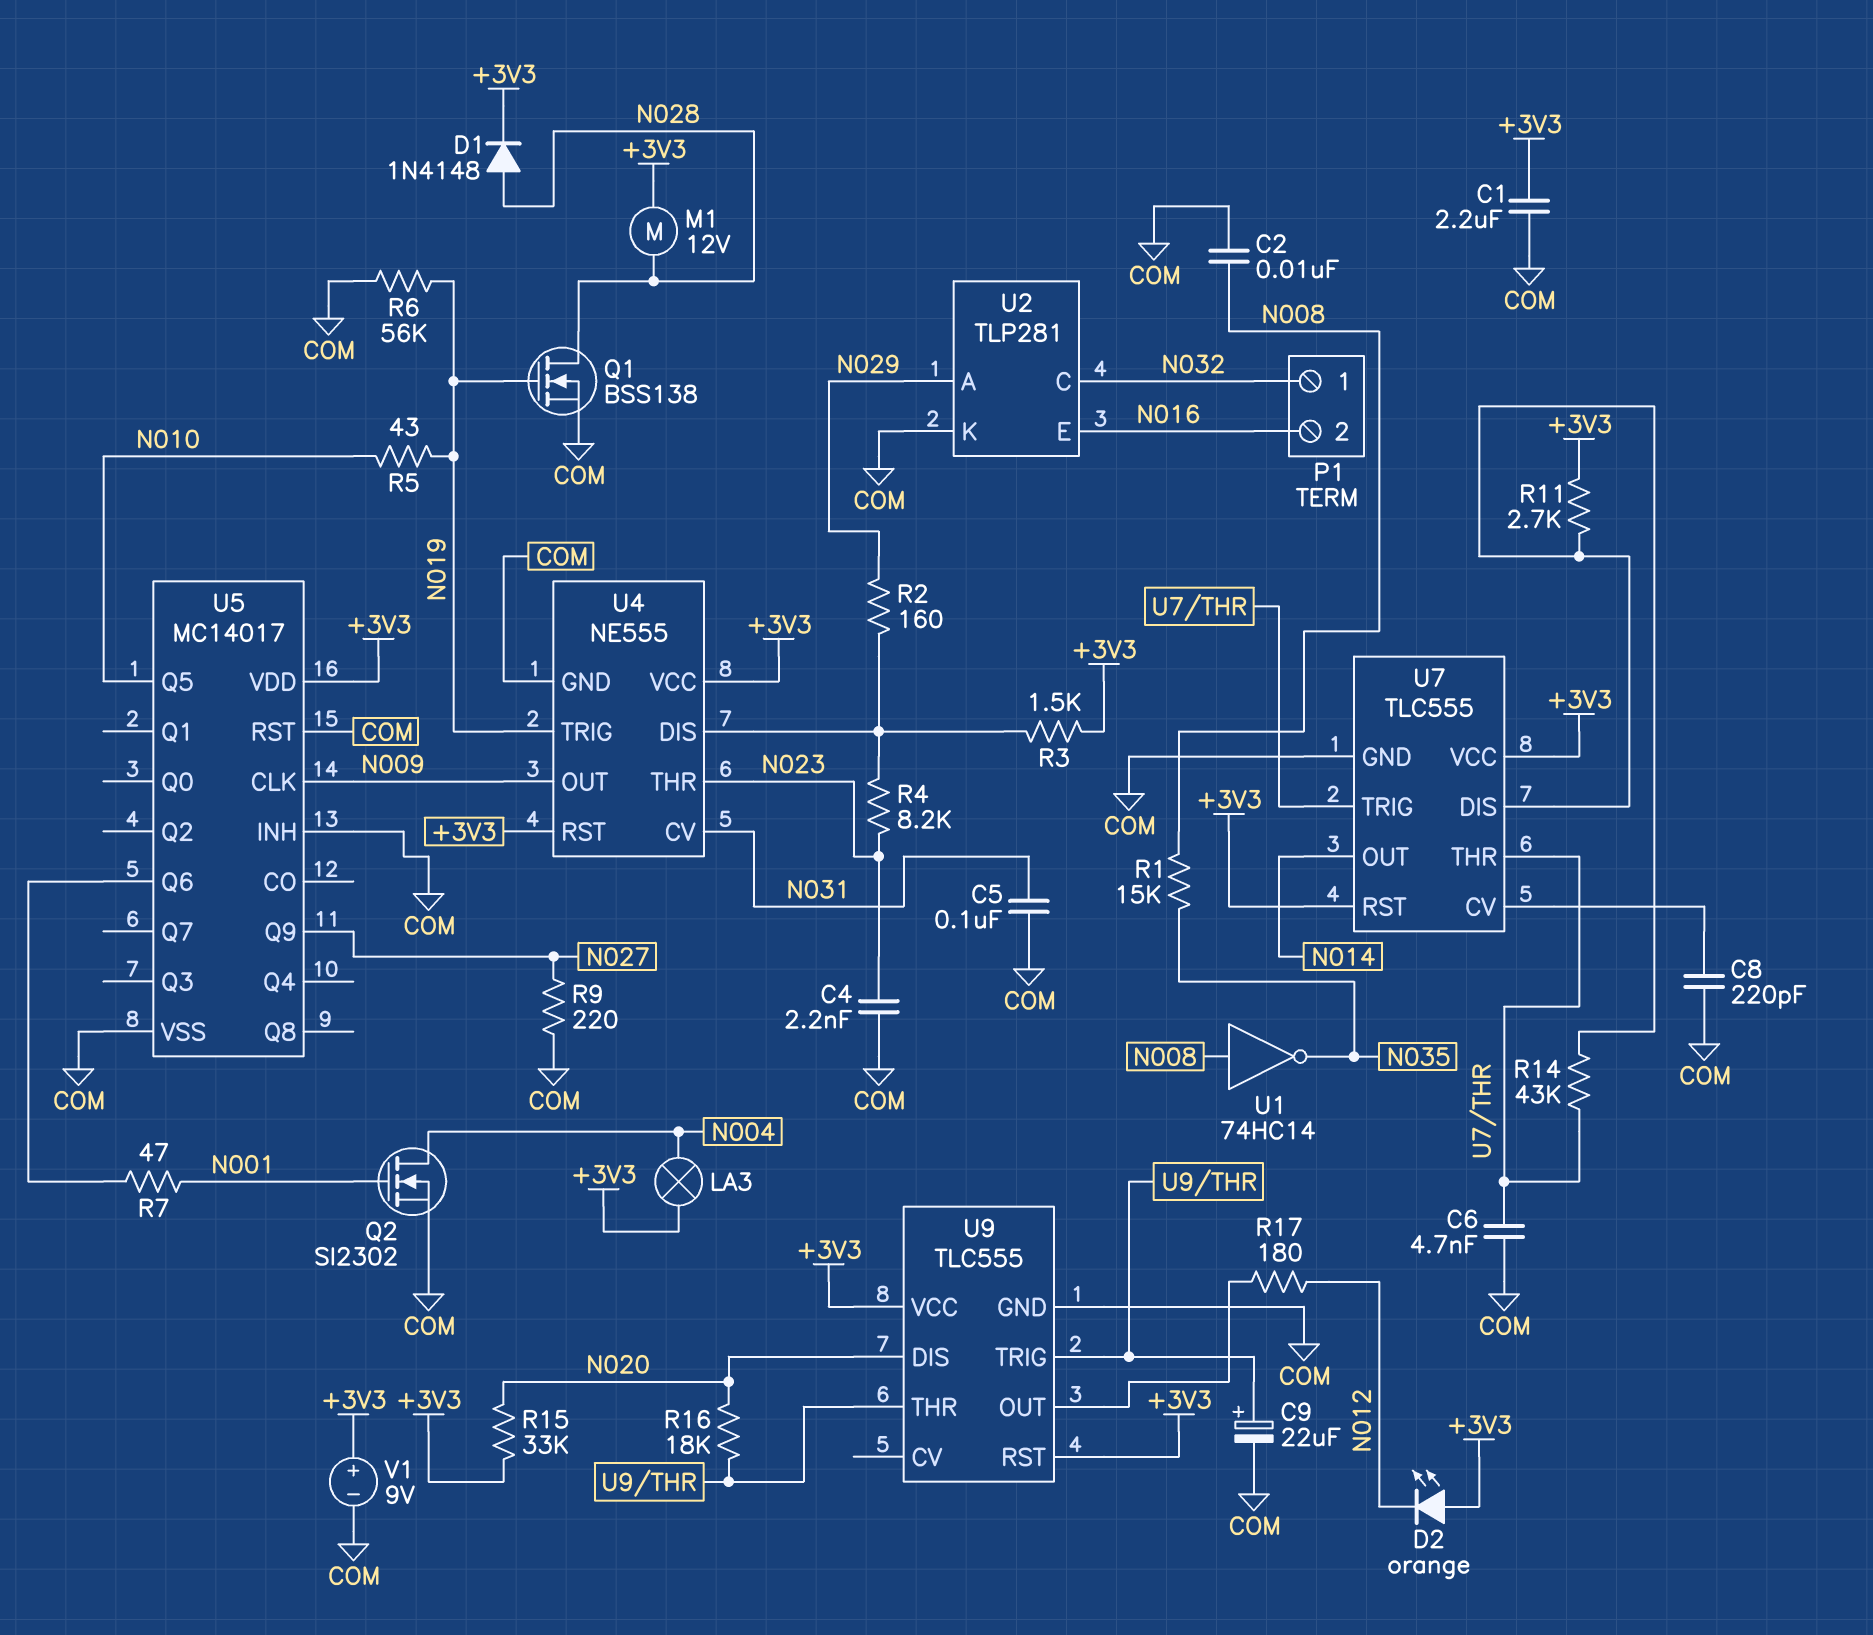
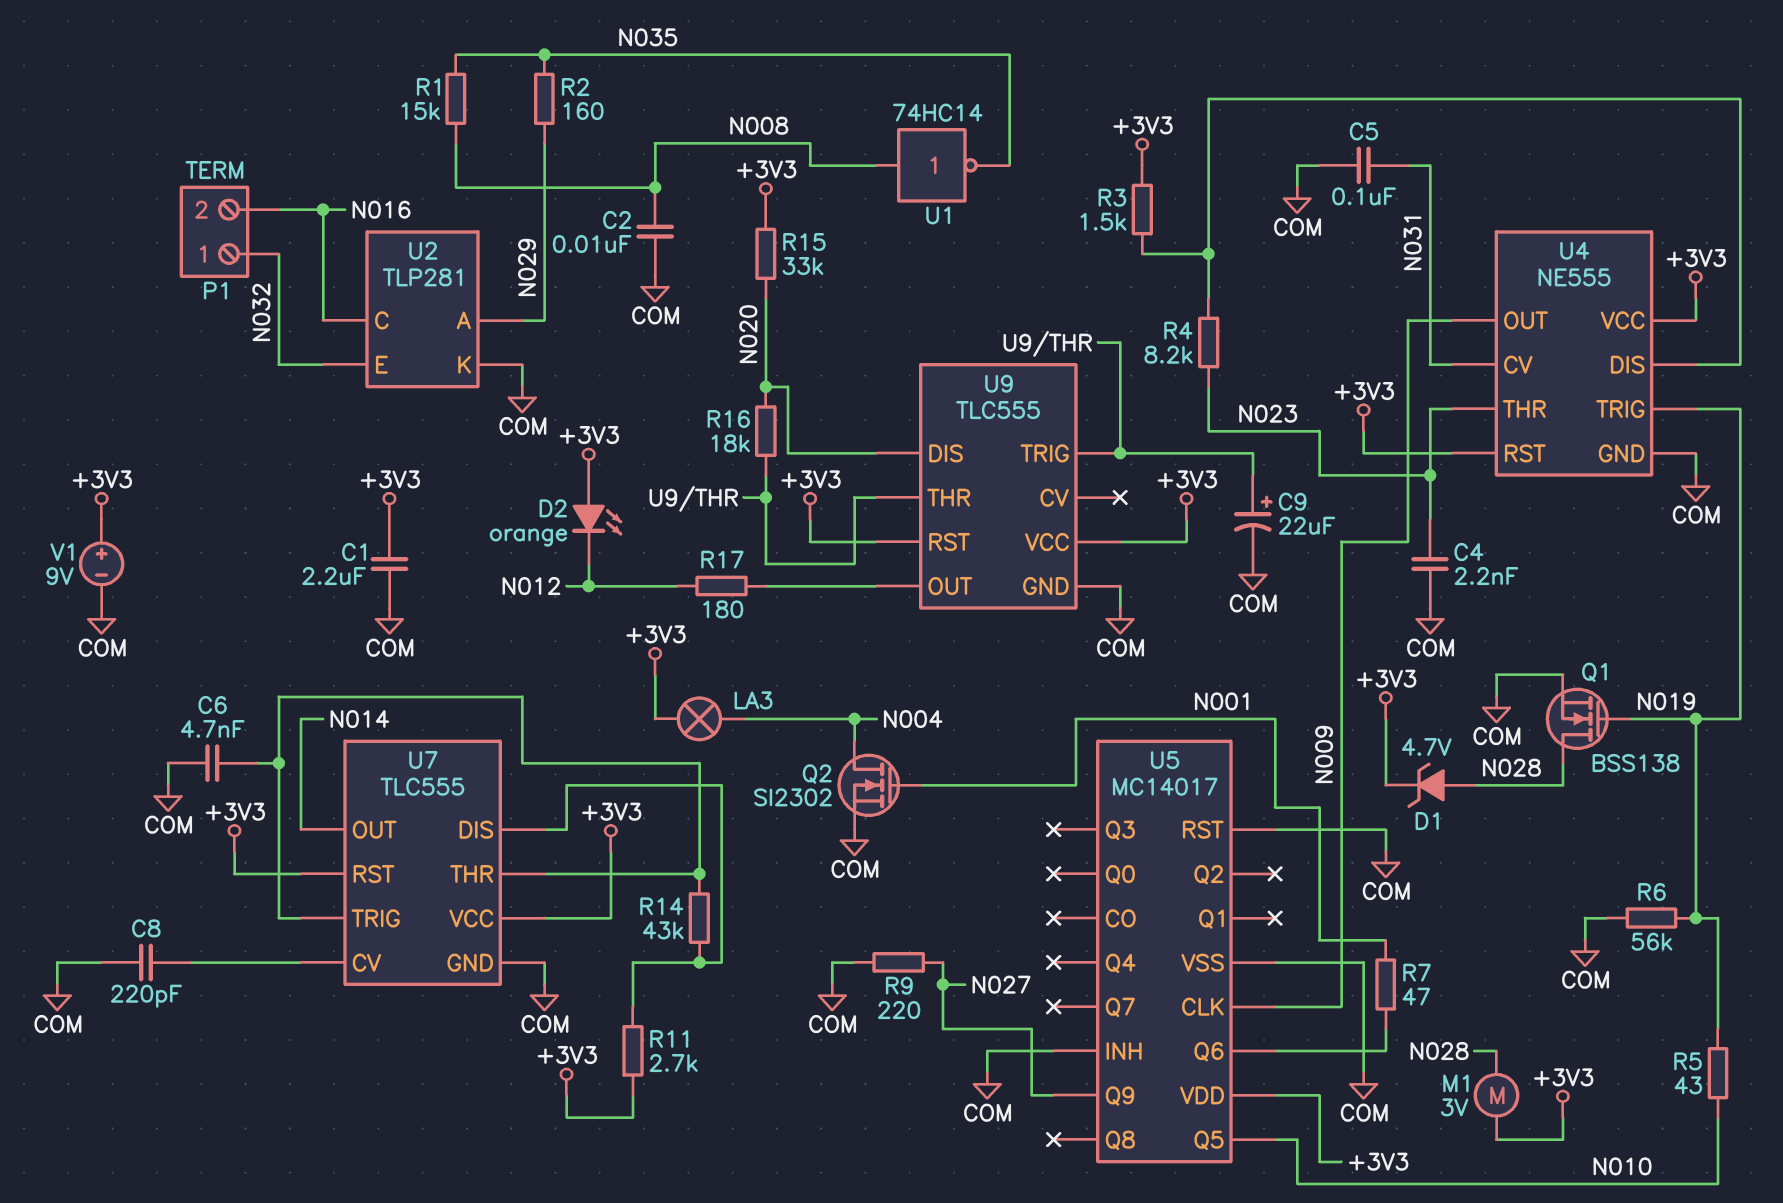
D1: diode 1N4148 (A N028, K +3V3) -> zener 4.7V (A N028, K +3V3)
M1: motor 12V (+3V3, N028) -> motor 3V (+3V3, N028)
R2: 160 (N029, U4/DIS) -> 160 (N029, N035)
U2 pin C: N032 -> N016
U2 pin E: N016 -> N032

